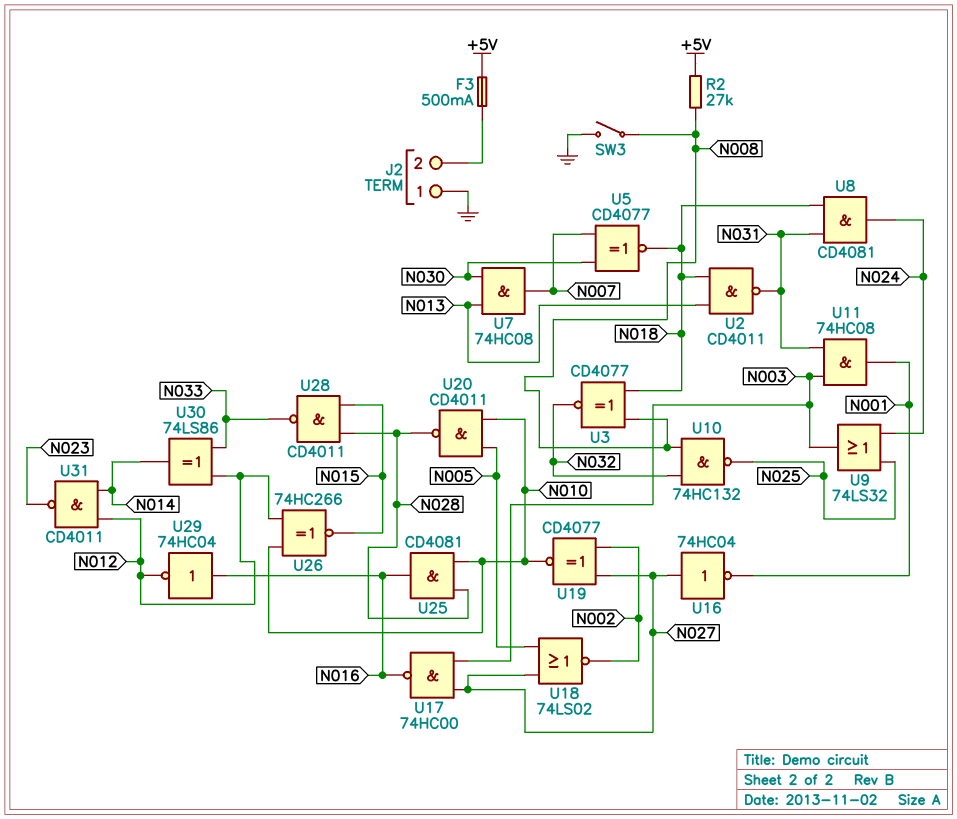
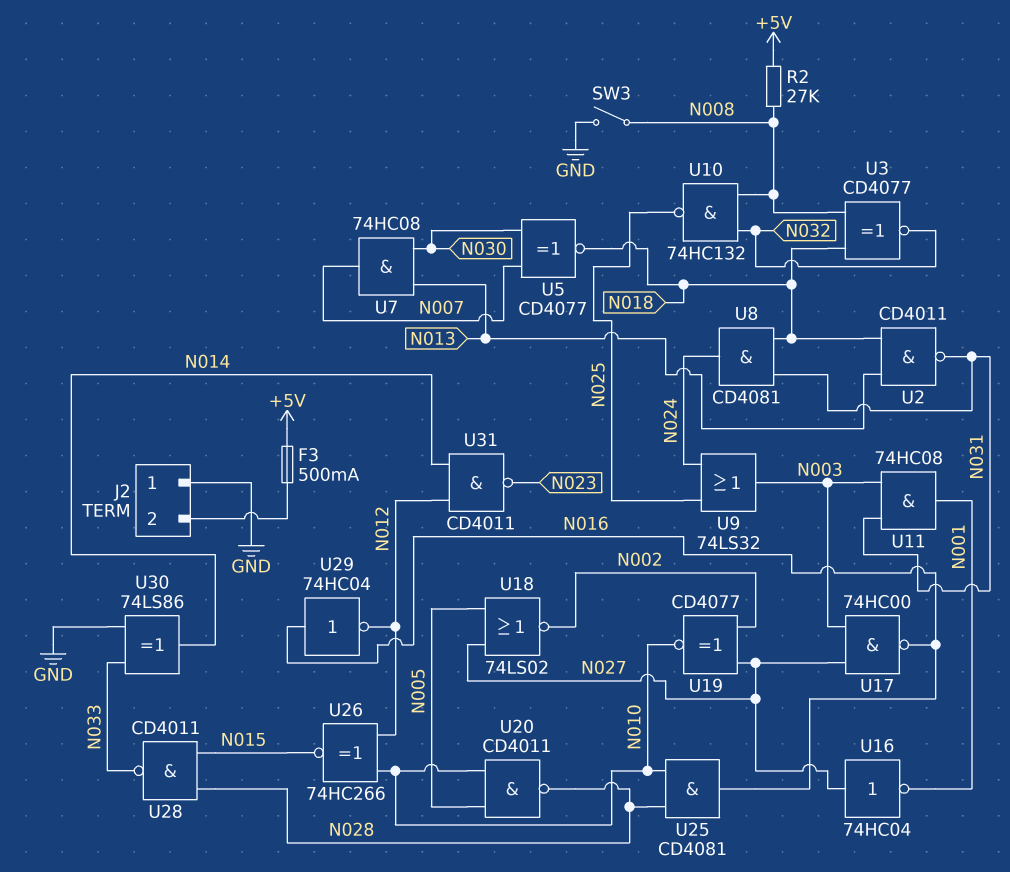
U30: XOR 74LS86 (in N012, in N033, out N014) -> XOR 74LS86 (in GND, in N033, out N014)

